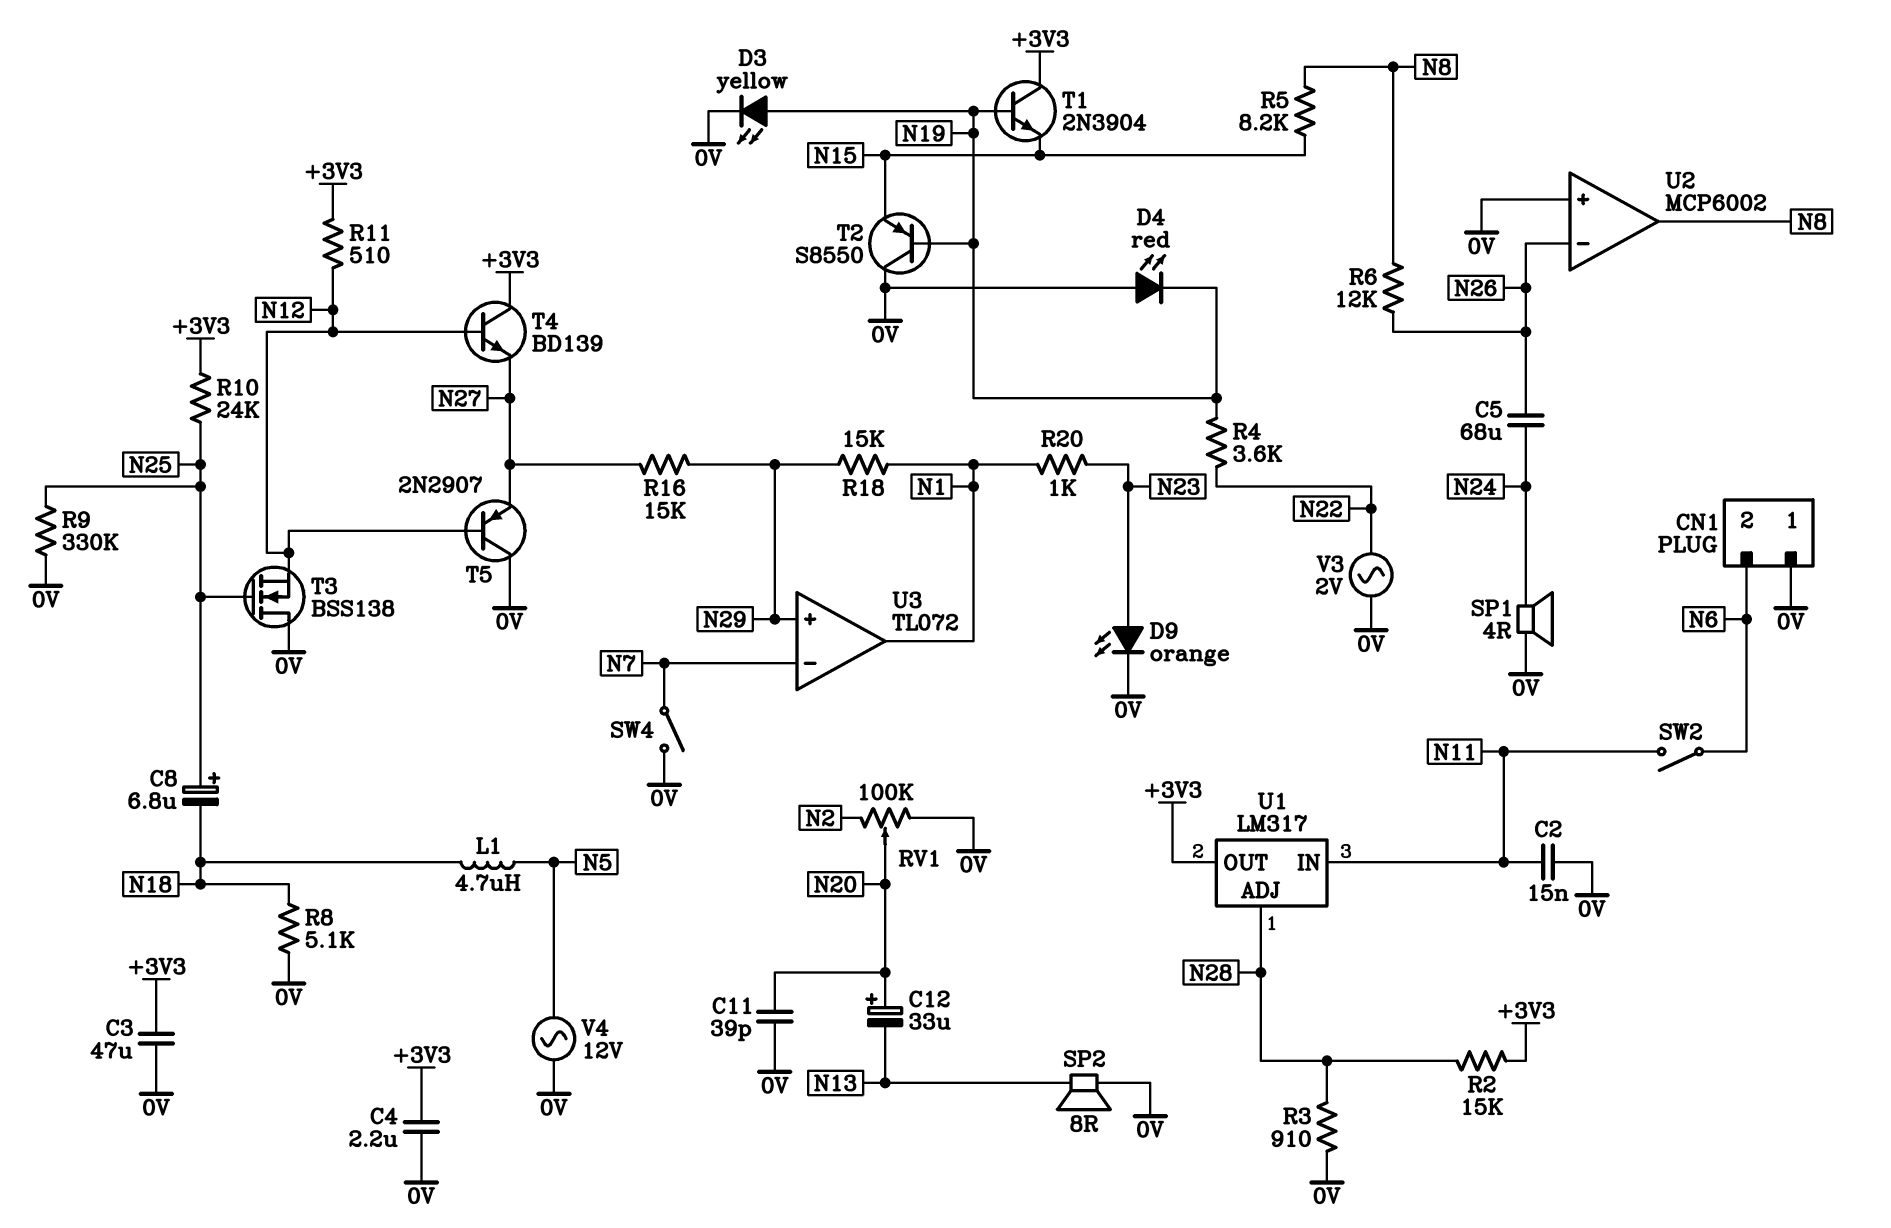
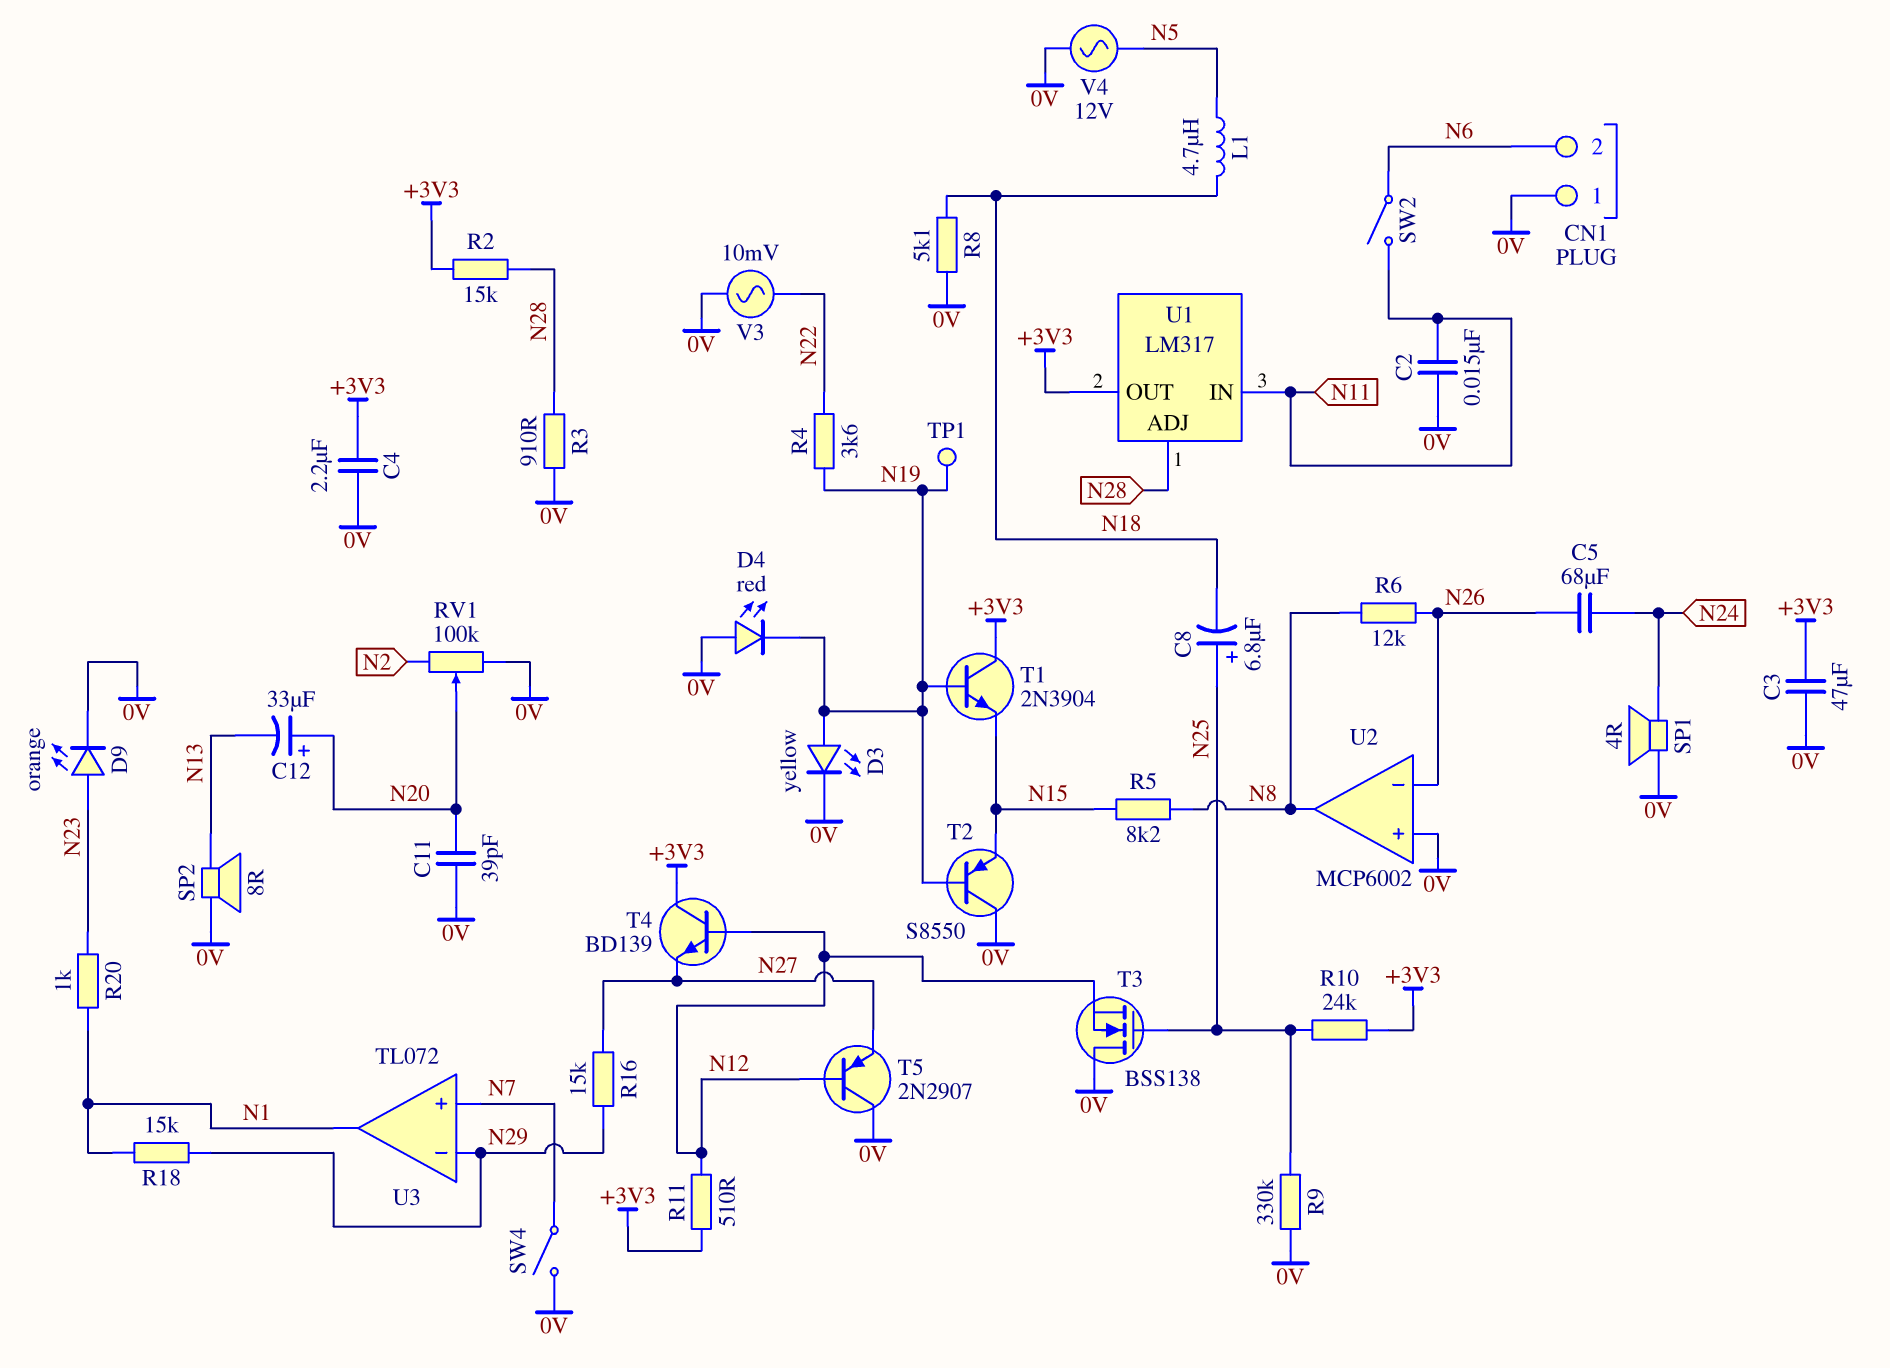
TP1: none -> test point (N19)
U3 pin in+: N29 -> N7
U3 pin in-: N7 -> N29
V3: AC 2V (0V, N22) -> AC 10mV (0V, N22)

